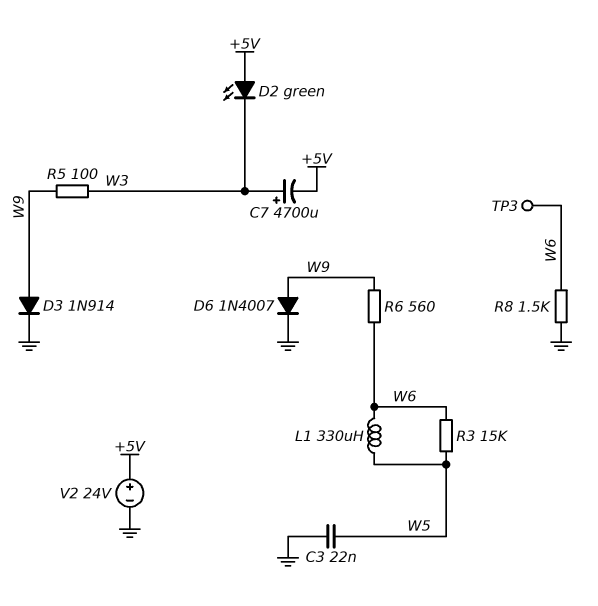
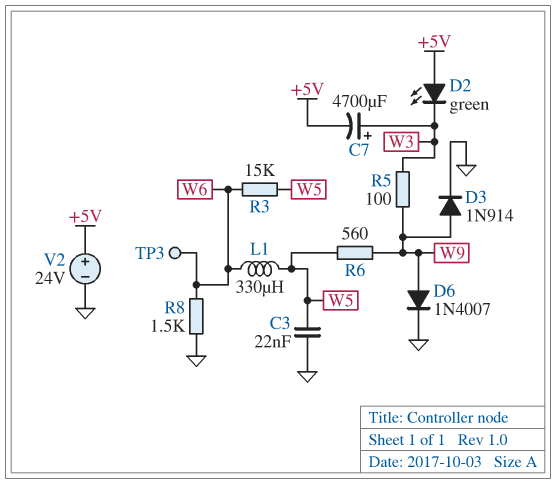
R6: 560 (W6, W9) -> 560 (W5, W9)

